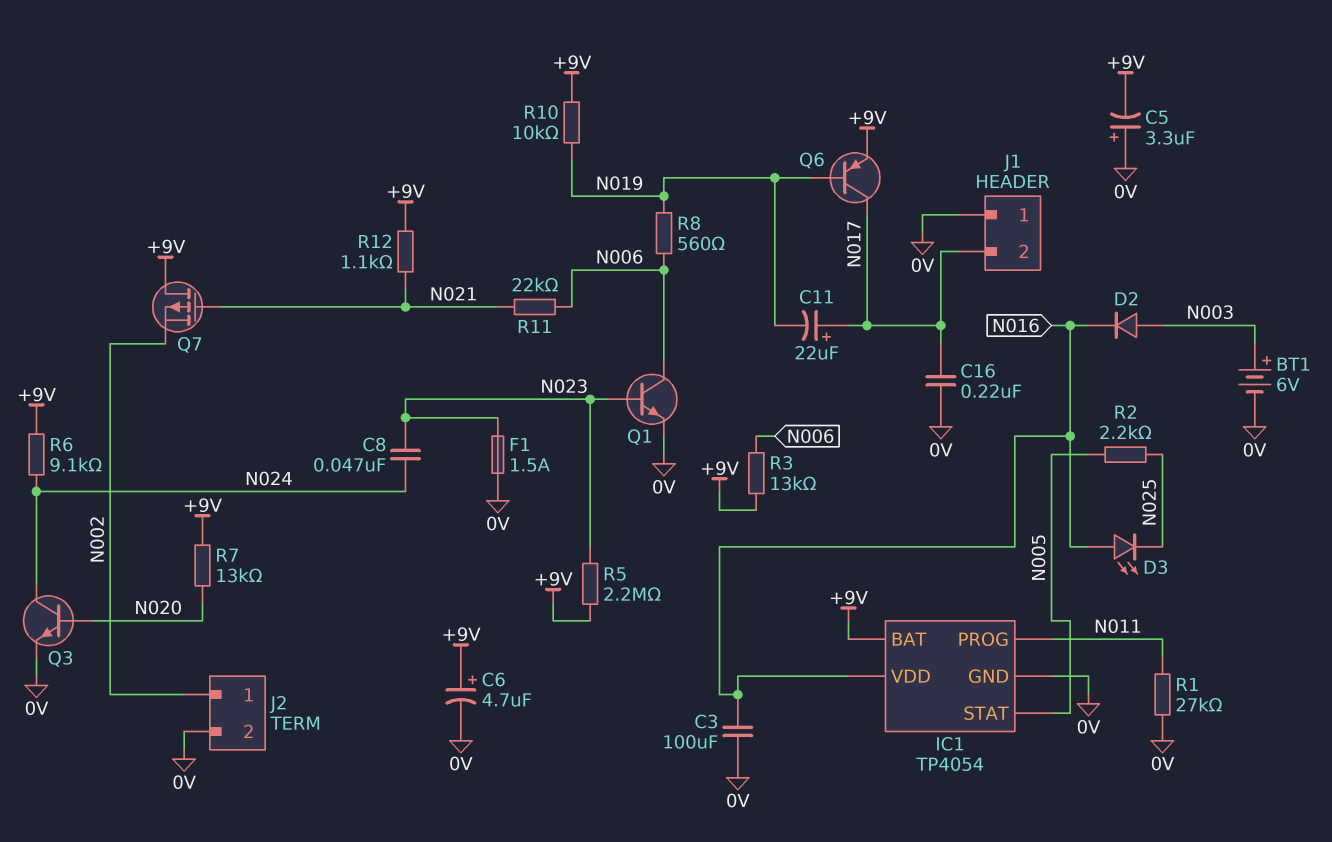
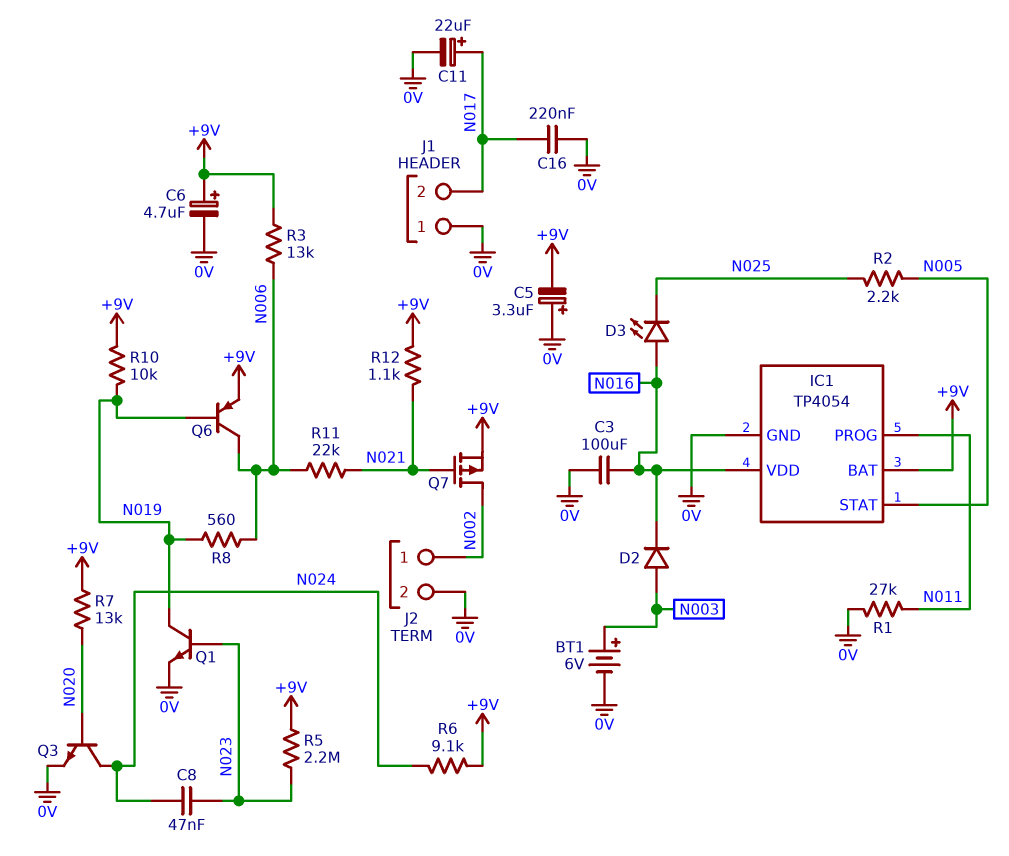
C11: 22uF (plus N017, minus N019) -> 22uF (plus N017, minus 0V)
F1: 1.5A (0V, N023) -> none
Q1: NPN (B N023, C N006, E 0V) -> NPN (B N023, C N019, E 0V)
Q6: PNP (B N019, C N017, E +9V) -> PNP (B N019, C N006, E +9V)
Q7: PMOS (G N021, D +9V, S N002) -> PMOS (G N021, D N002, S +9V)

